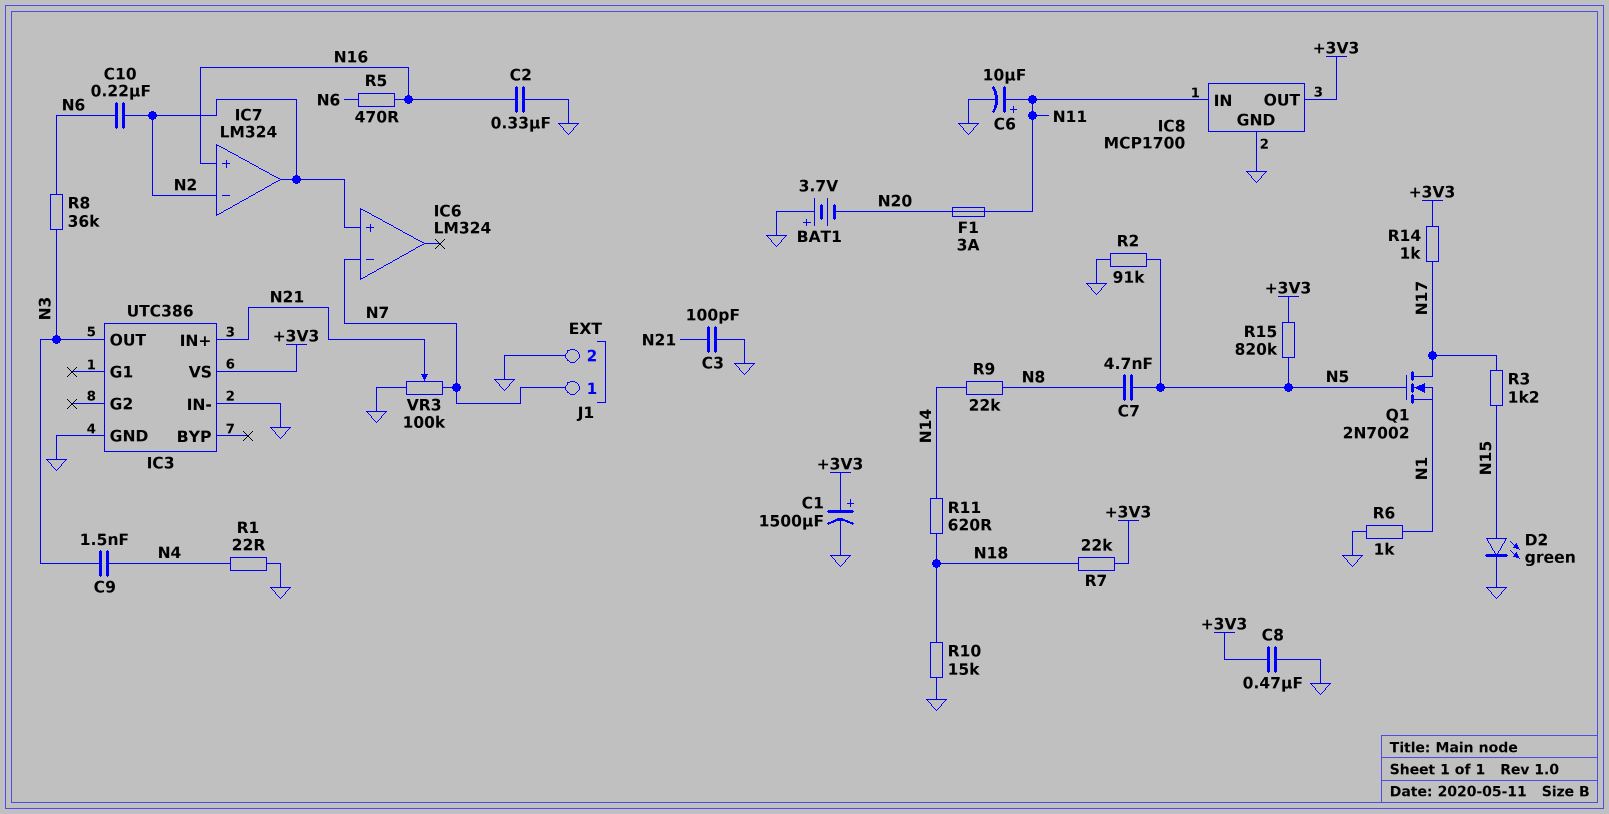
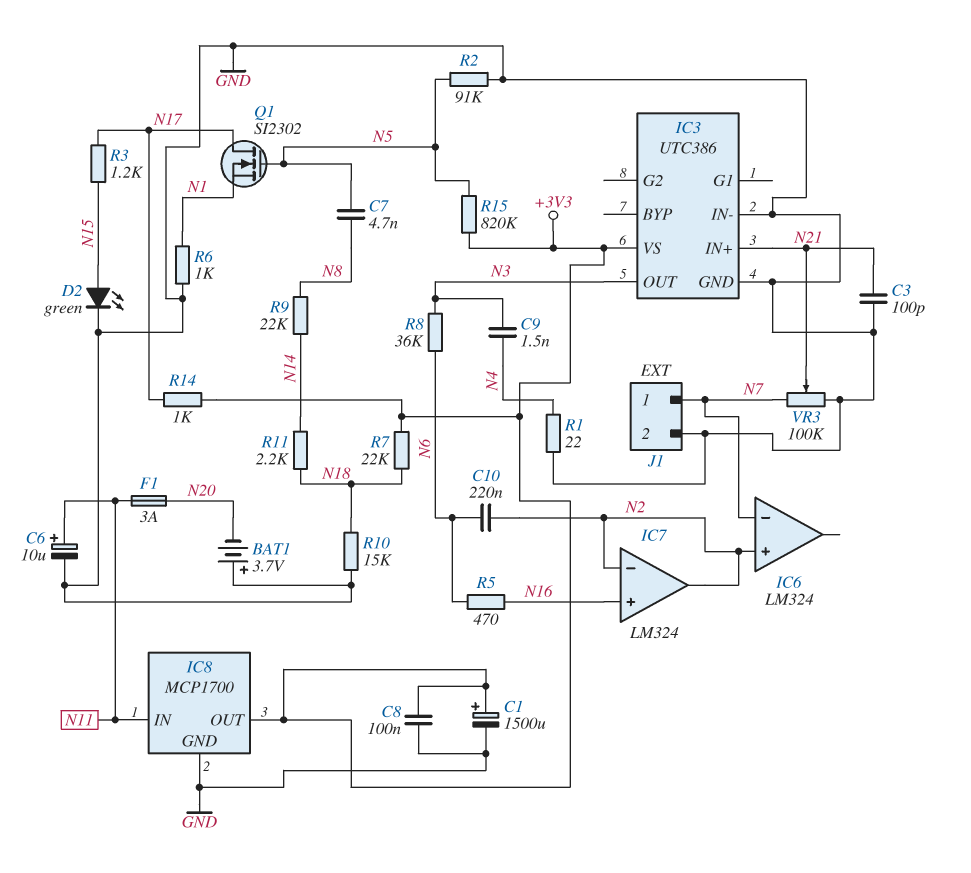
C2: 330nF (GND, N16) -> none
C8: 470nF (+3V3, GND) -> 100nF (+3V3, GND)
Q1: NMOS 2N7002 (G N5, D N17, S N1) -> NMOS SI2302 (G N5, D N17, S N1)
R11: 620 (N14, N18) -> 2.2k (N14, N18)

